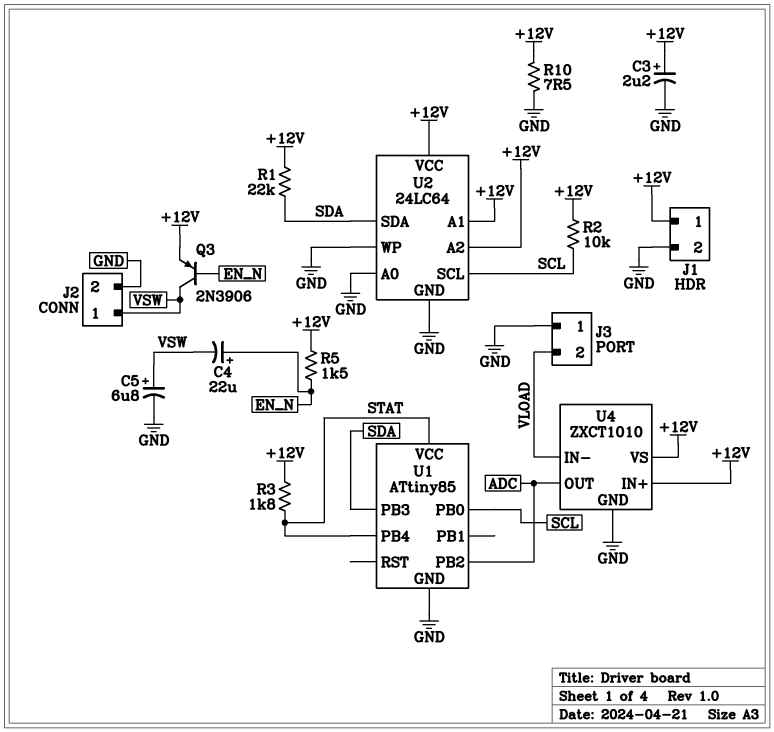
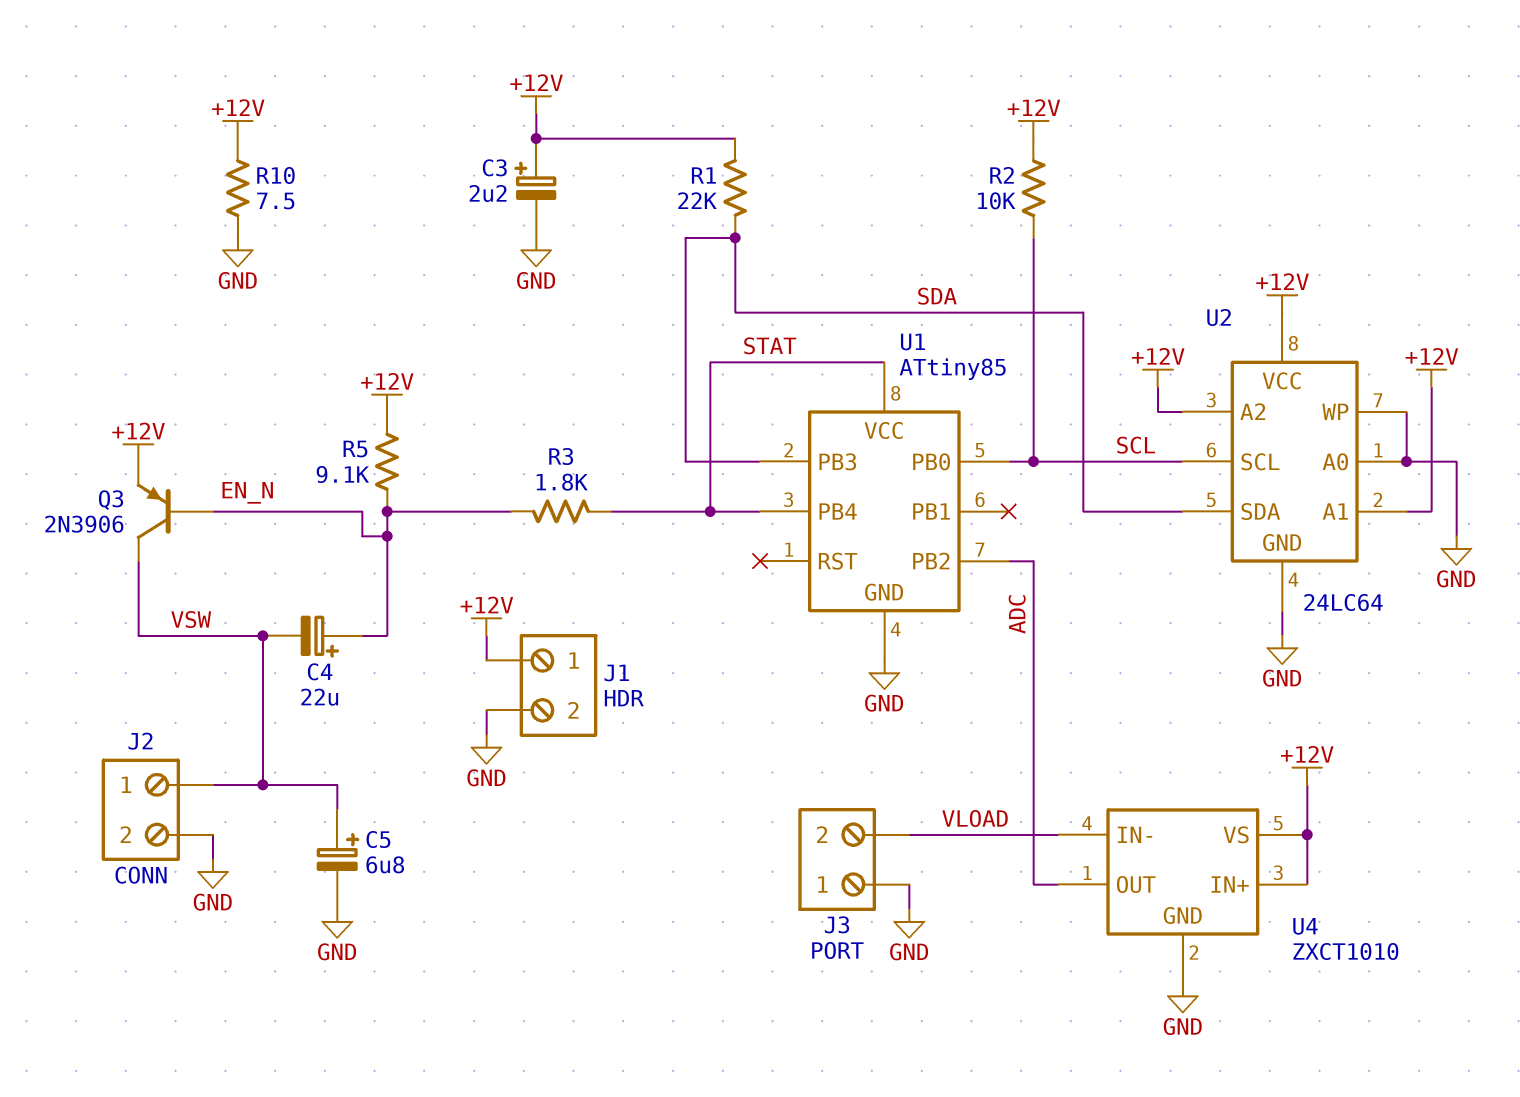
R3: 1.8k (+12V, STAT) -> 1.8k (EN_N, STAT)
R5: 1.5k (+12V, EN_N) -> 9.1k (+12V, EN_N)

